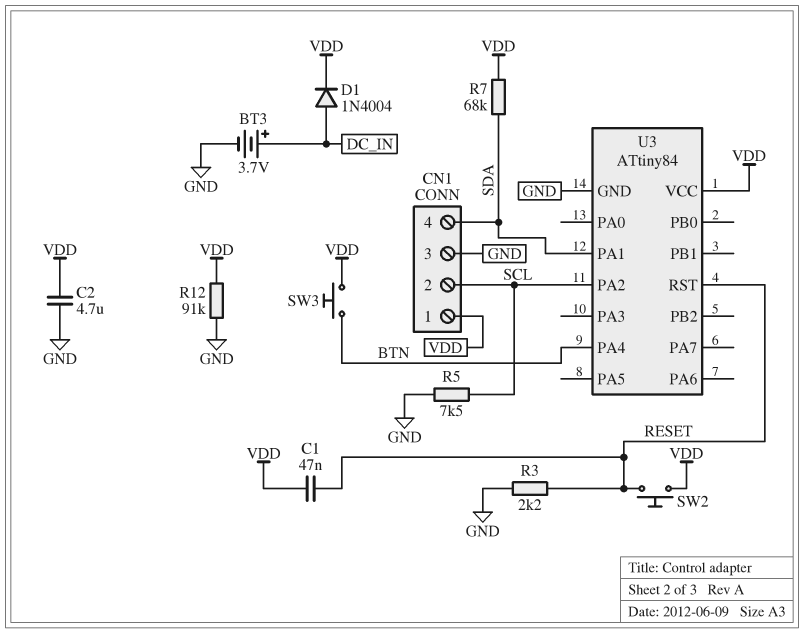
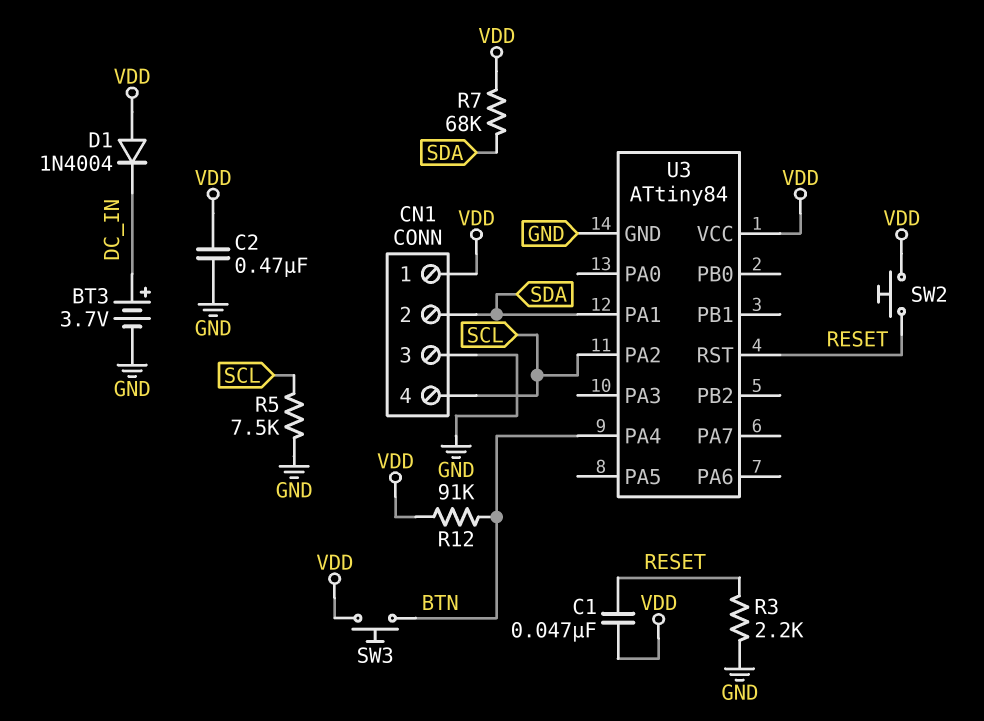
C2: 4.7uF (GND, VDD) -> 470nF (GND, VDD)
CN1 pin 2: SCL -> SDA
CN1 pin 4: SDA -> SCL
D1: diode 1N4004 (A DC_IN, K VDD) -> diode 1N4004 (A VDD, K DC_IN)
R12: 91k (GND, VDD) -> 91k (BTN, VDD)

